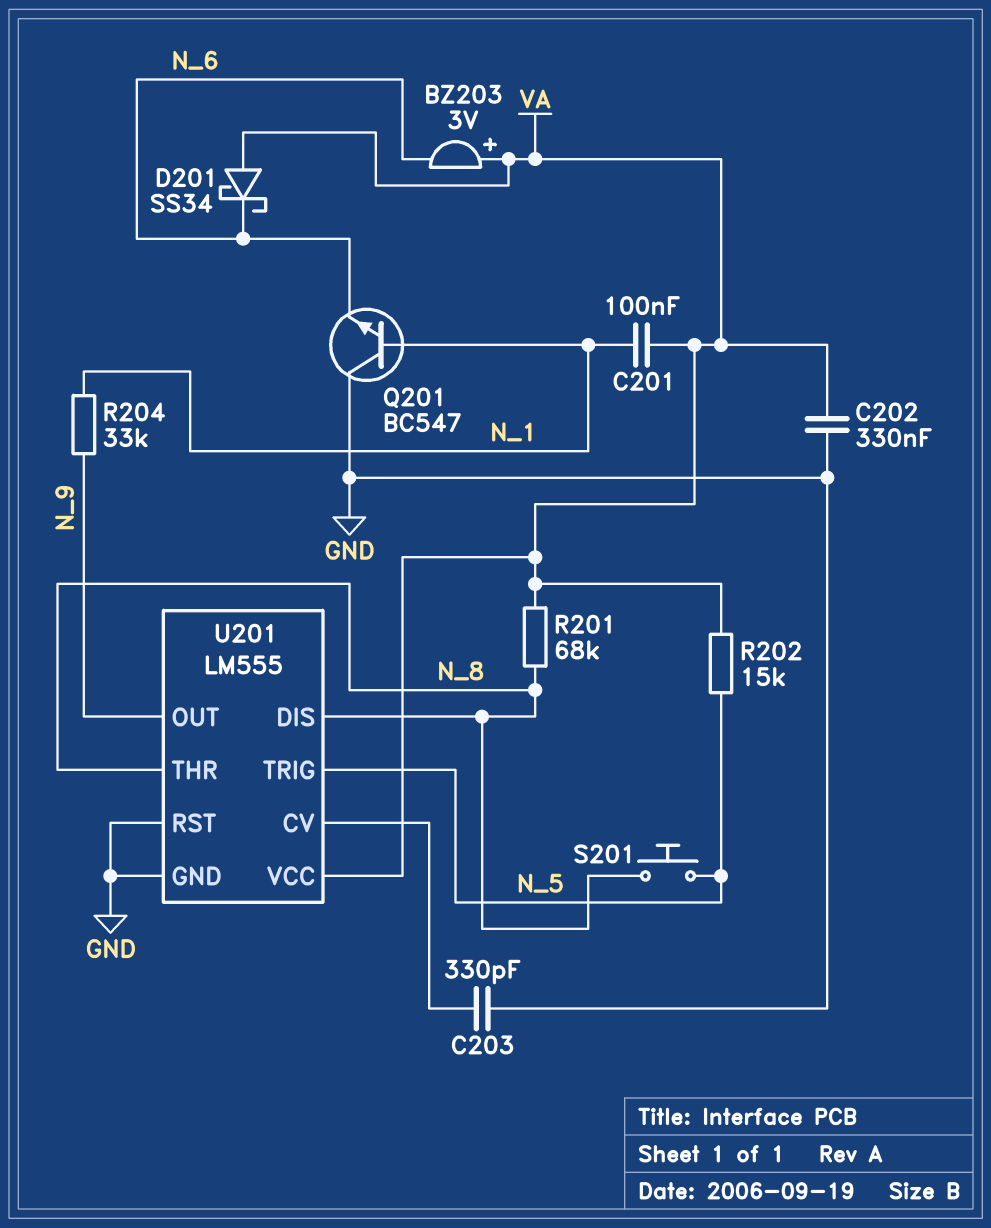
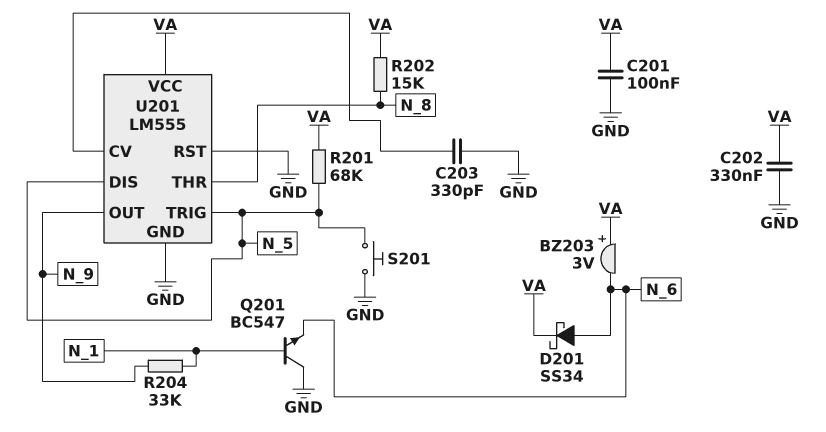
C201: 100nF (N_1, VA) -> 100nF (GND, VA)
D201: schottky SS34 (A VA, K N_6) -> schottky SS34 (A N_6, K VA)
R201: 68k (N_8, VA) -> 68k (N_5, VA)
R202: 15k (N_5, VA) -> 15k (N_8, VA)
S201: button (N_5, N_8) -> button (GND, N_5)
U201 pin DIS: N_8 -> N_5

